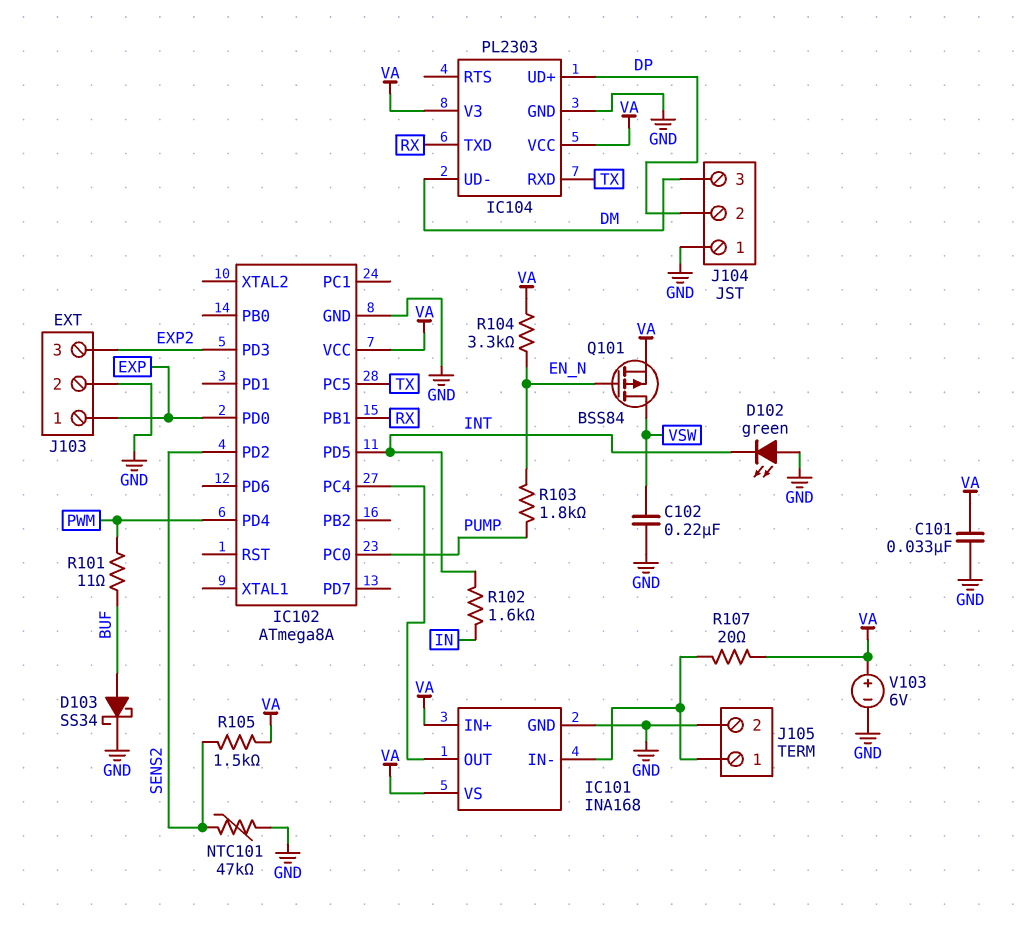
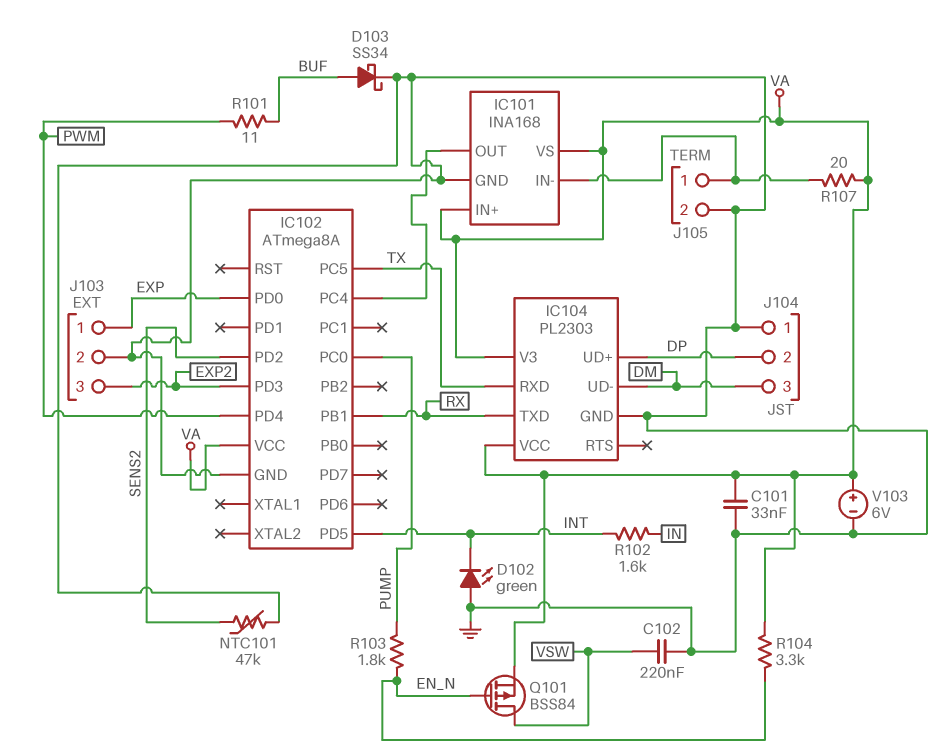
R105: 1.5k (SENS2, VA) -> none

